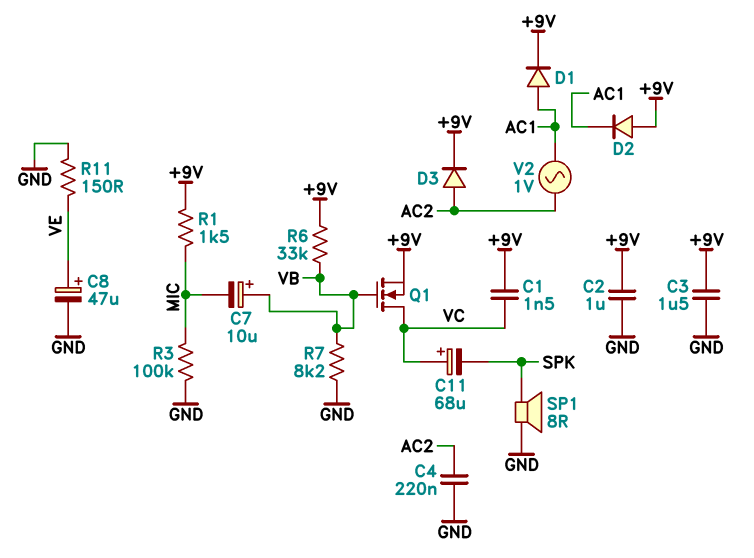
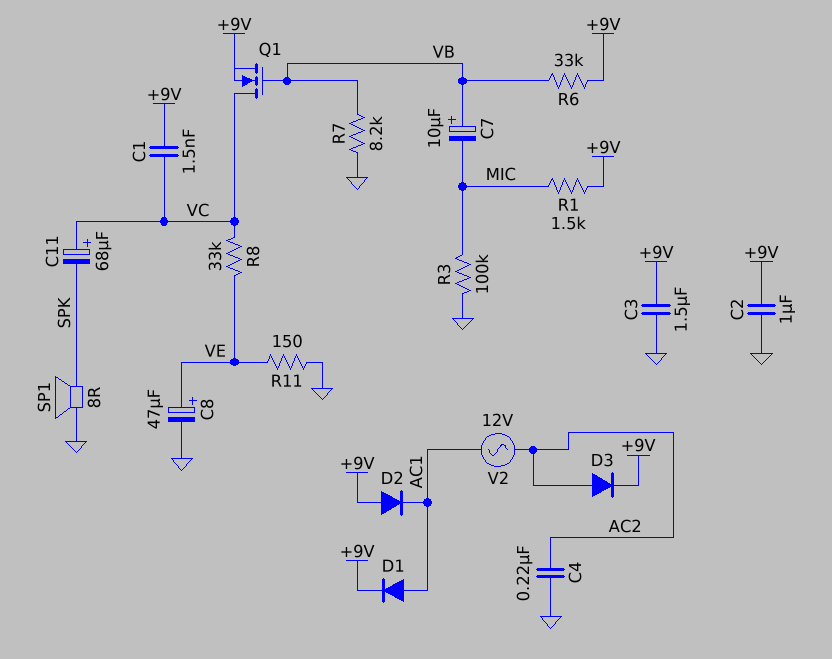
R8: none -> 33k (VC, VE)
V2: AC 1V (AC1, AC2) -> AC 12V (AC1, AC2)

